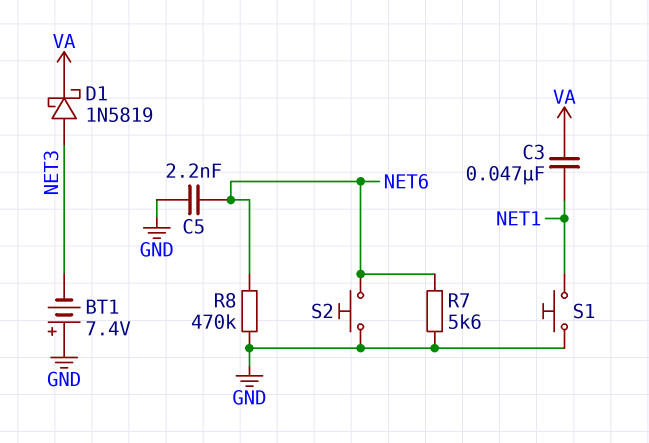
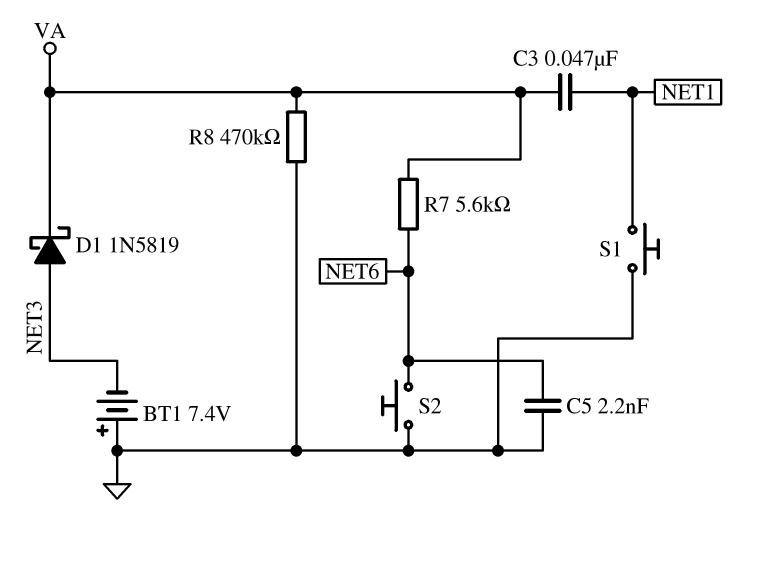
R7: 5.6k (GND, NET6) -> 5.6k (NET6, VA)
R8: 470k (GND, NET6) -> 470k (GND, VA)

